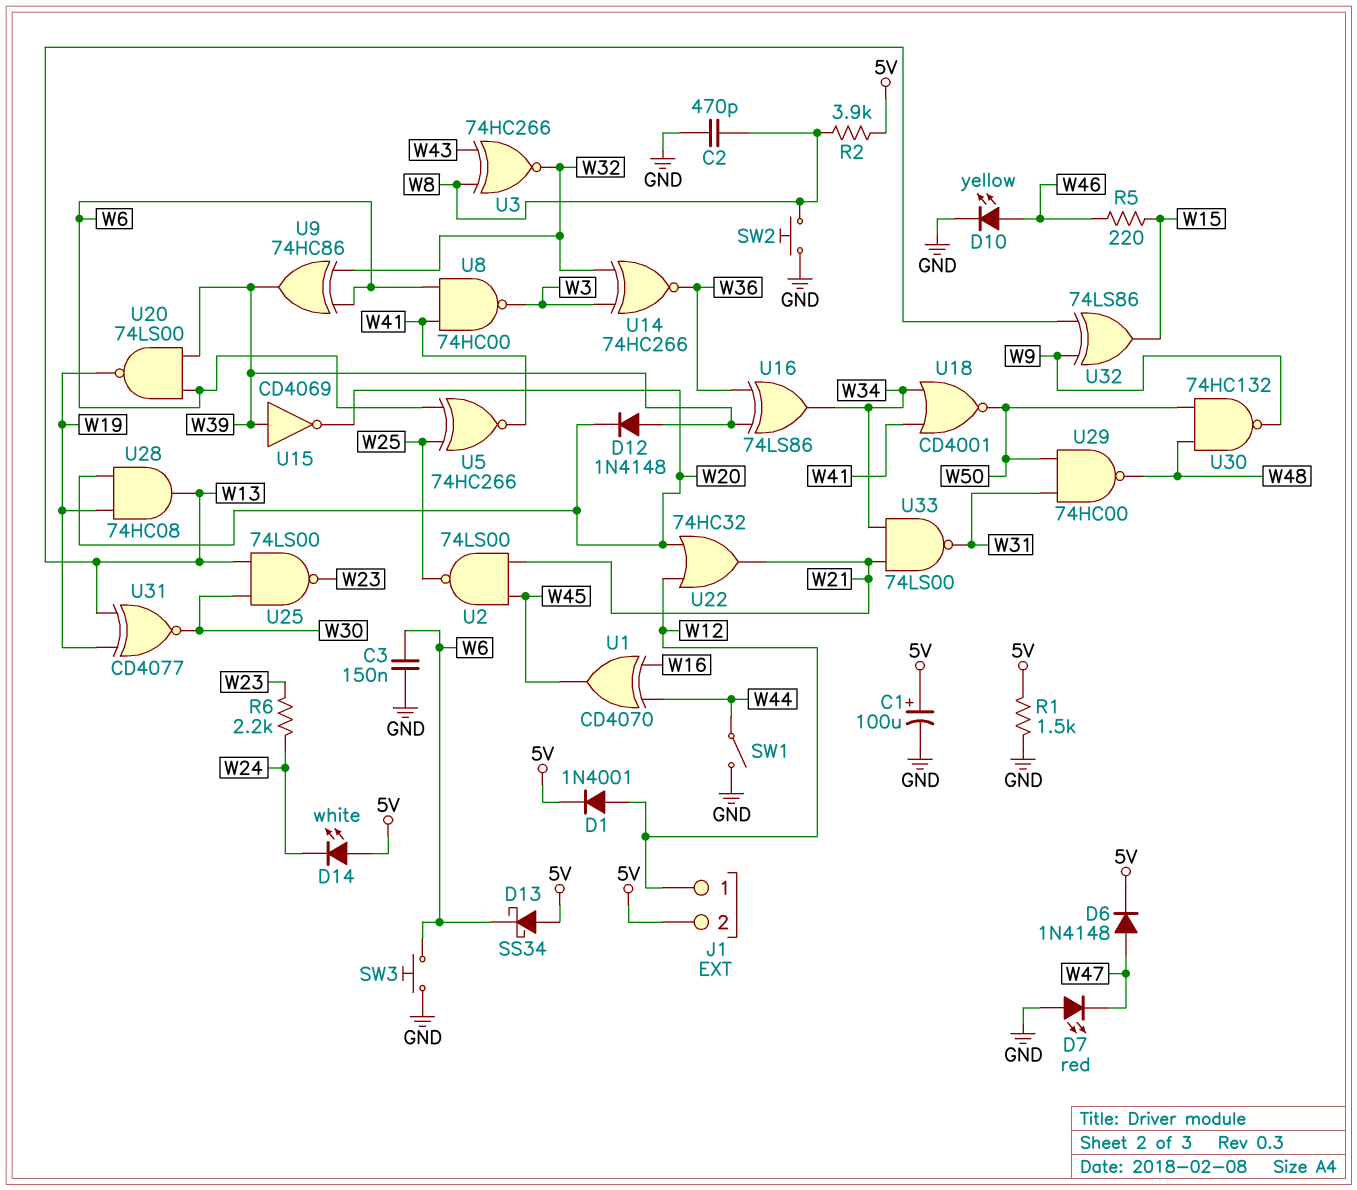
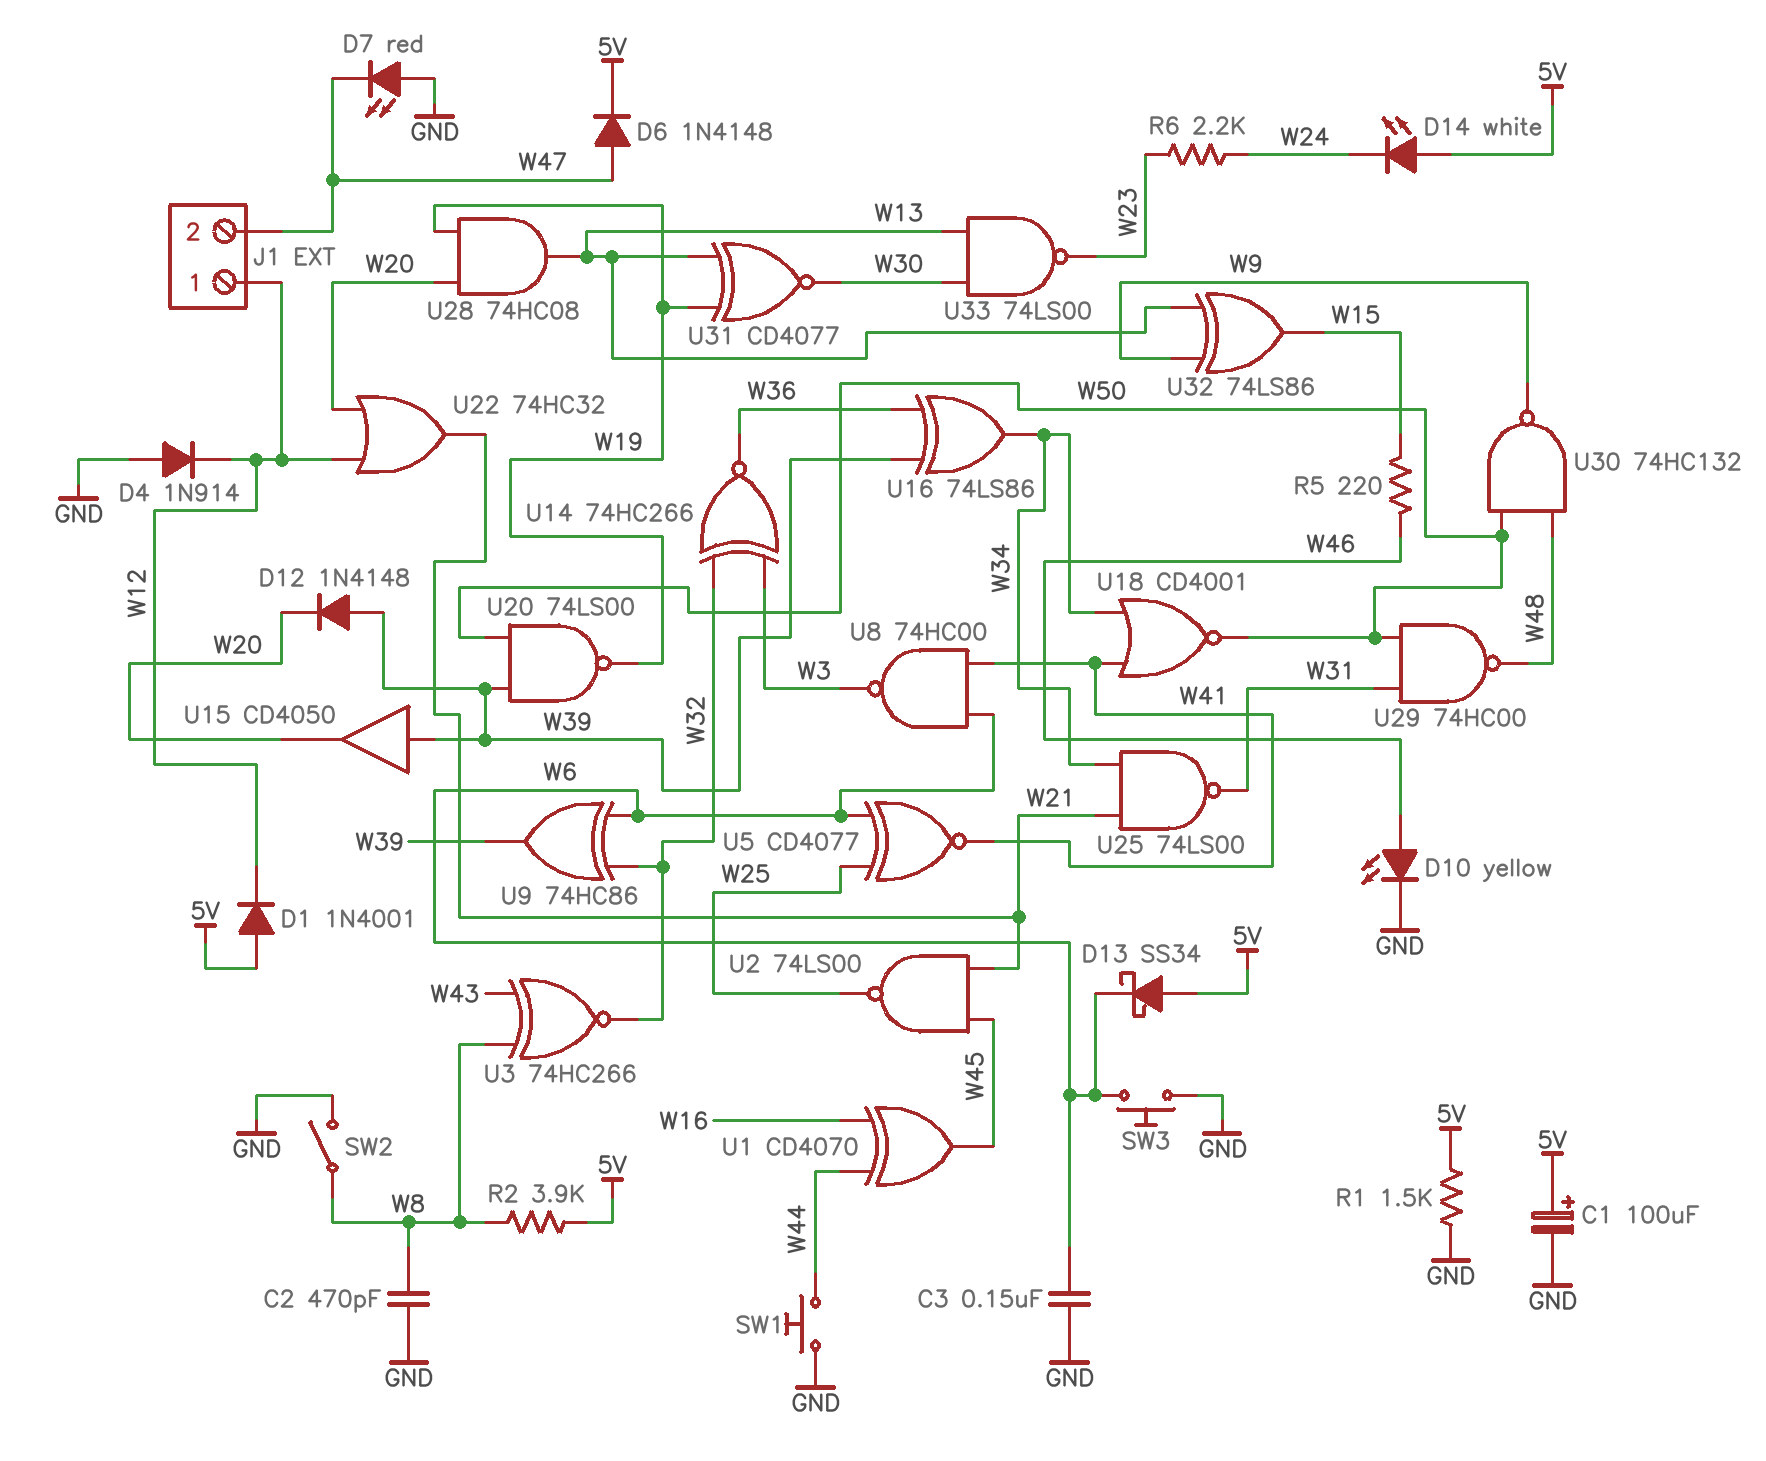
D1: diode 1N4001 (A W12, K 5V) -> diode 1N4001 (A 5V, K W12)
D4: none -> diode 1N914 (A GND, K W12)
J1 pin 2: 5V -> W47
SW1: switch (GND, W44) -> button (GND, W44)
SW2: button (GND, W8) -> switch (GND, W8)
U5: XNOR 74HC266 (in W6, in W25, out W41) -> XNOR CD4077 (in W6, in W25, out W41)
U15: NOT CD4069 (in W39, out W20) -> buffer CD4050 (in W39, out W20)
U20: NAND 74LS00 (in W6, in W39, out W19) -> NAND 74LS00 (in W39, in W50, out W19)
U25: NAND 74LS00 (in W13, in W30, out W23) -> NAND 74LS00 (in W21, in W34, out W31)
U33: NAND 74LS00 (in W21, in W34, out W31) -> NAND 74LS00 (in W13, in W30, out W23)

